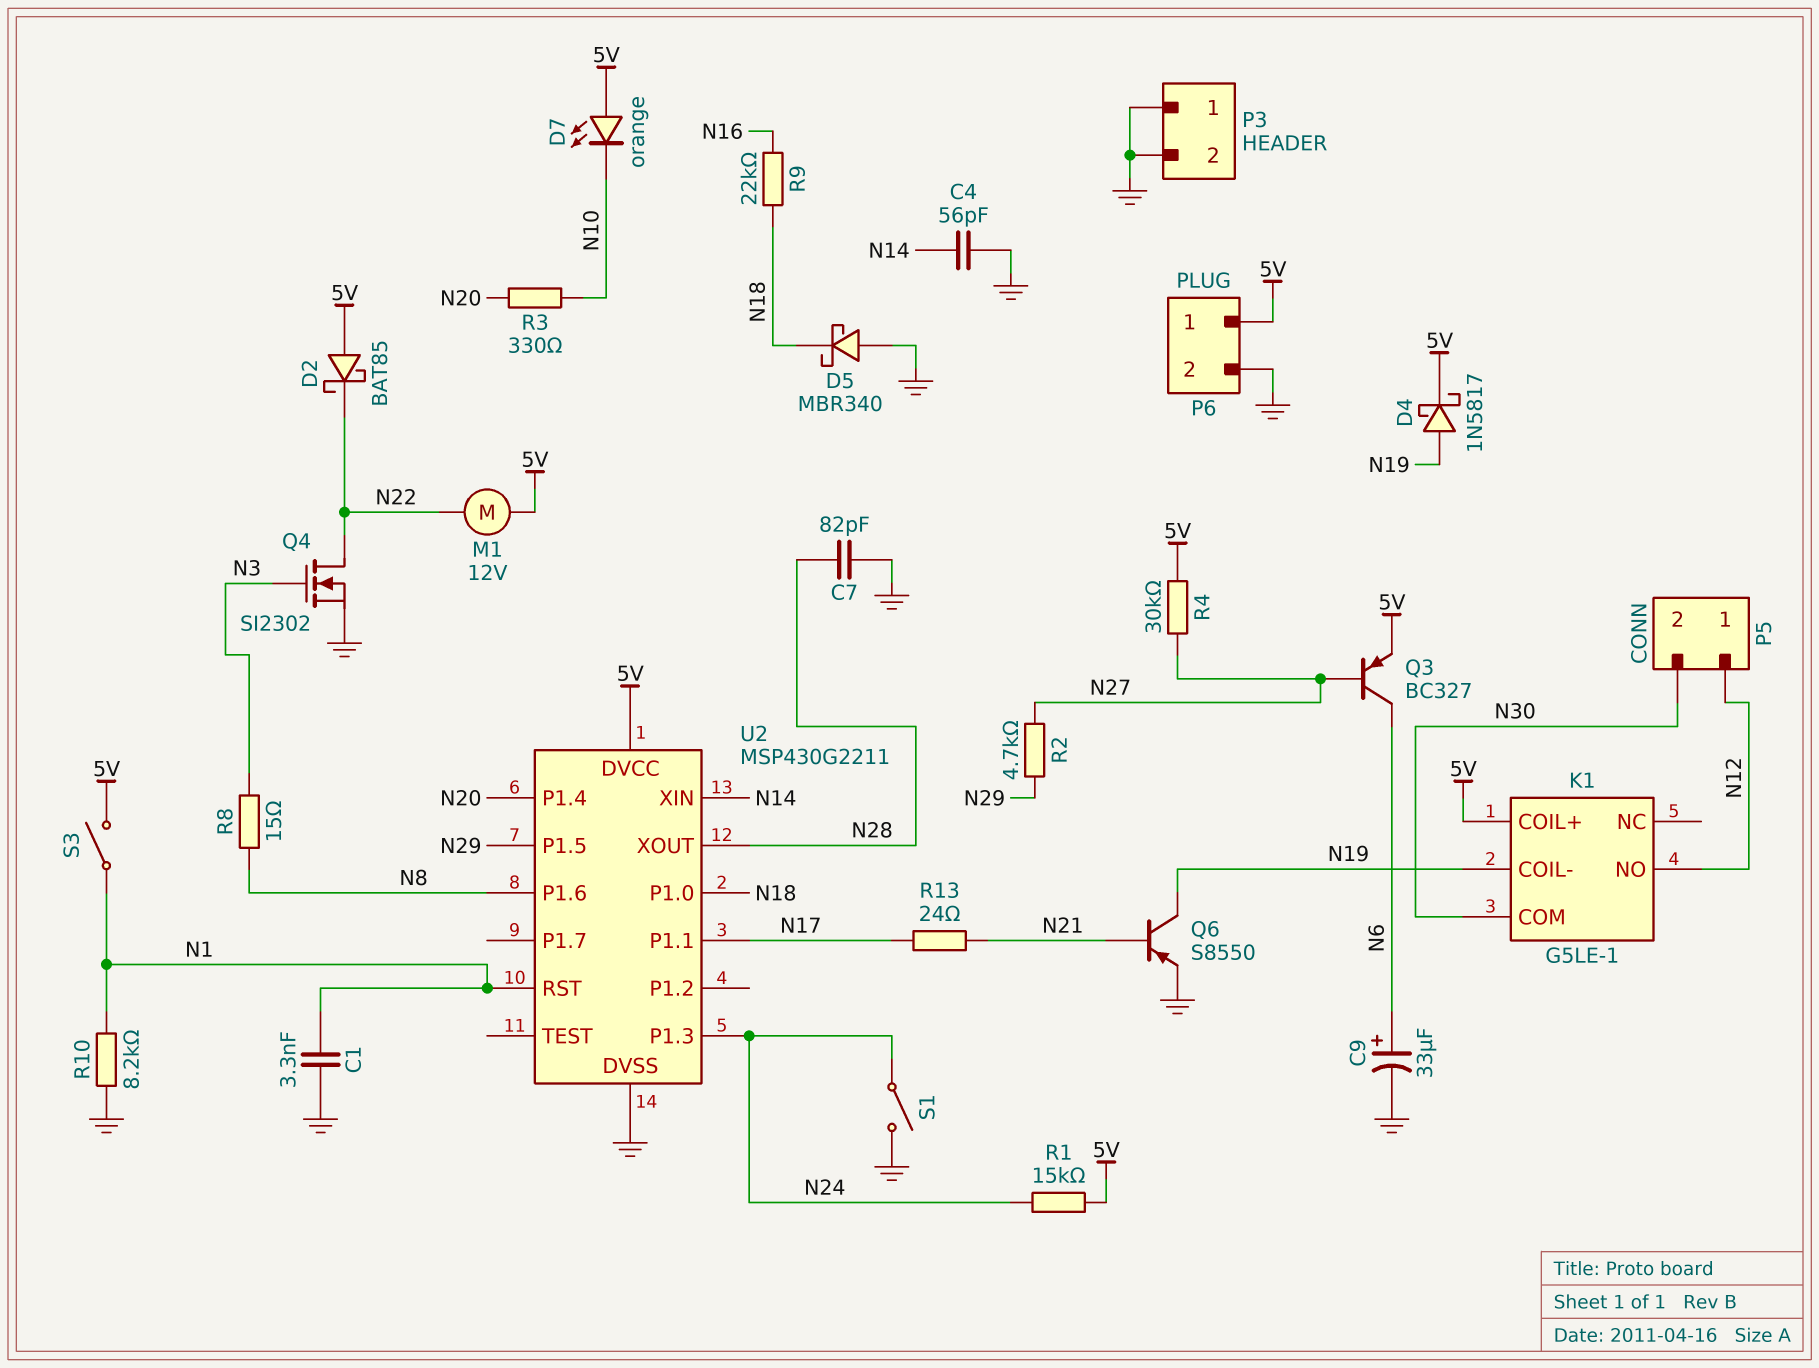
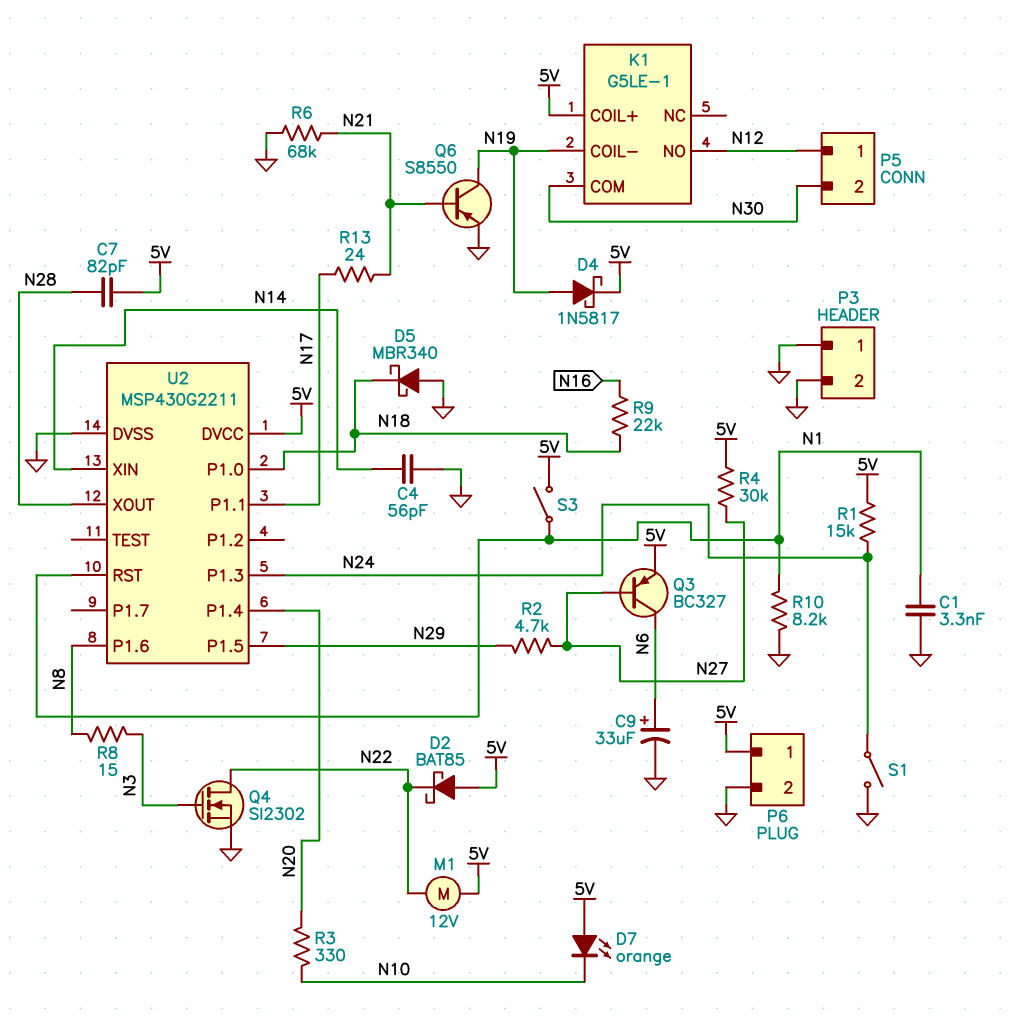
C7: 82pF (GND, N28) -> 82pF (5V, N28)
R6: none -> 68k (GND, N21)

